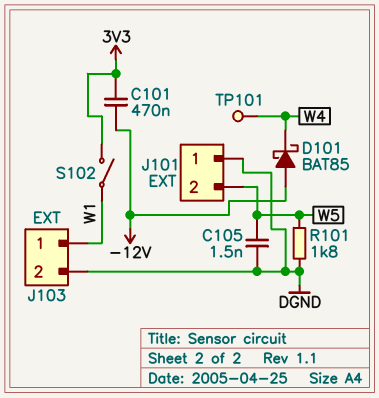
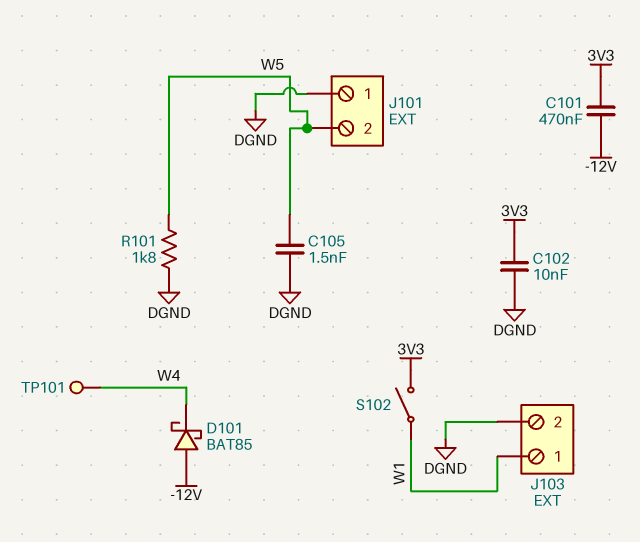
C102: none -> 10nF (3V3, DGND)

